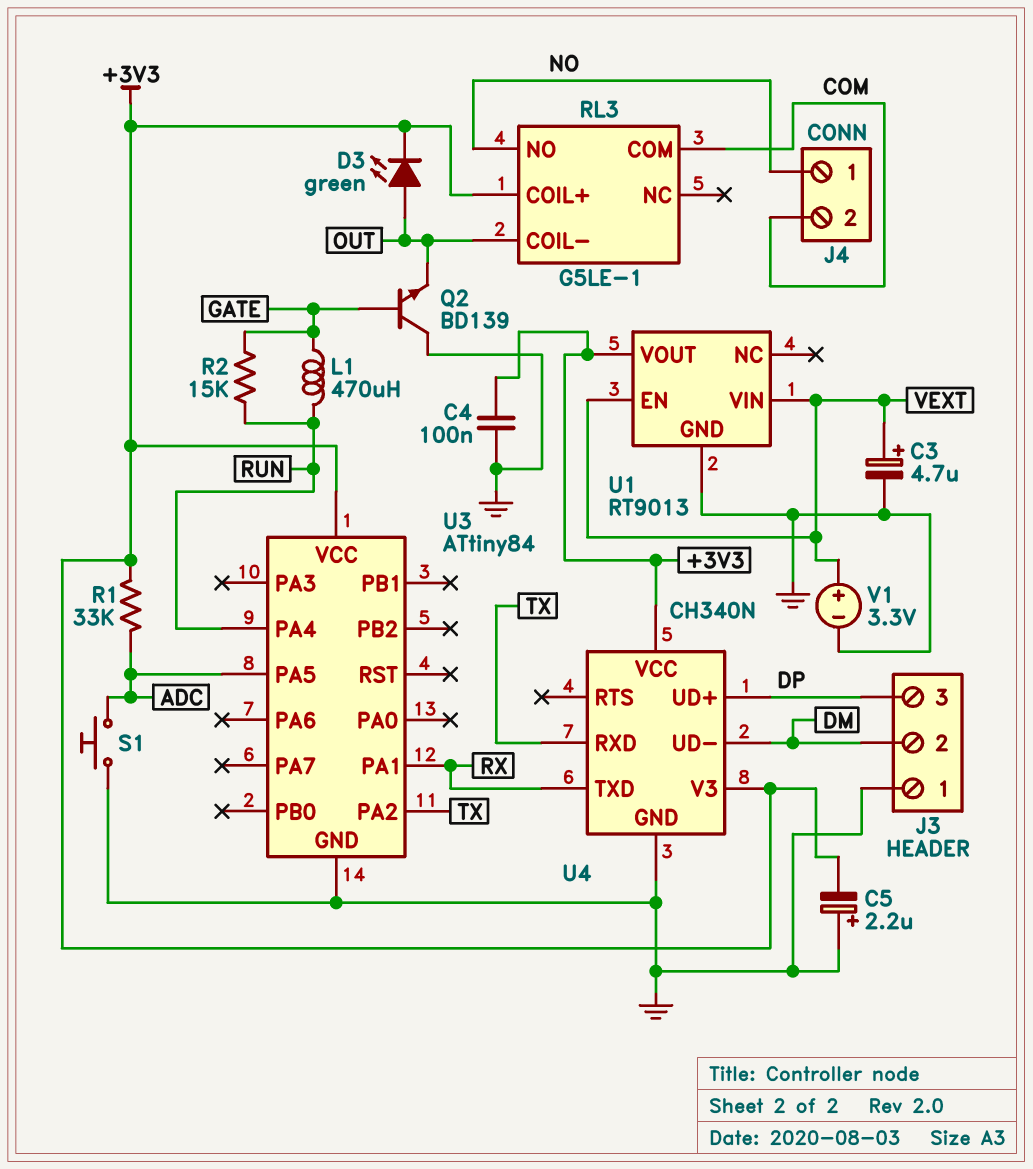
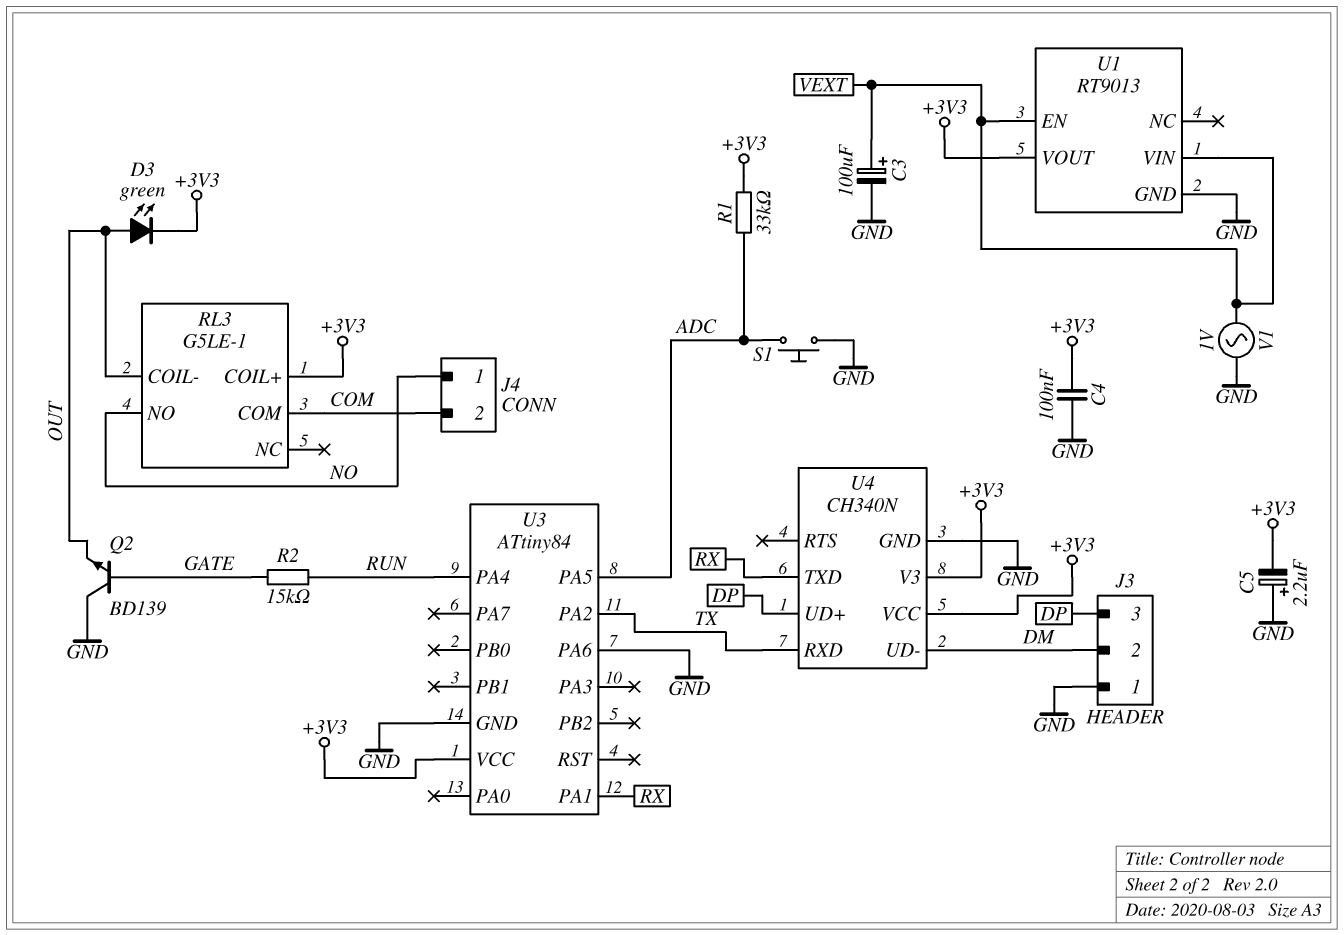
C3: 4.7uF (plus VEXT, minus GND) -> 100uF (plus VEXT, minus GND)
L1: 470uH (GATE, RUN) -> none
U3 pin PA6: none -> GND
V1: 3.3V (plus VEXT, minus GND) -> AC 1V (GND, VEXT)

